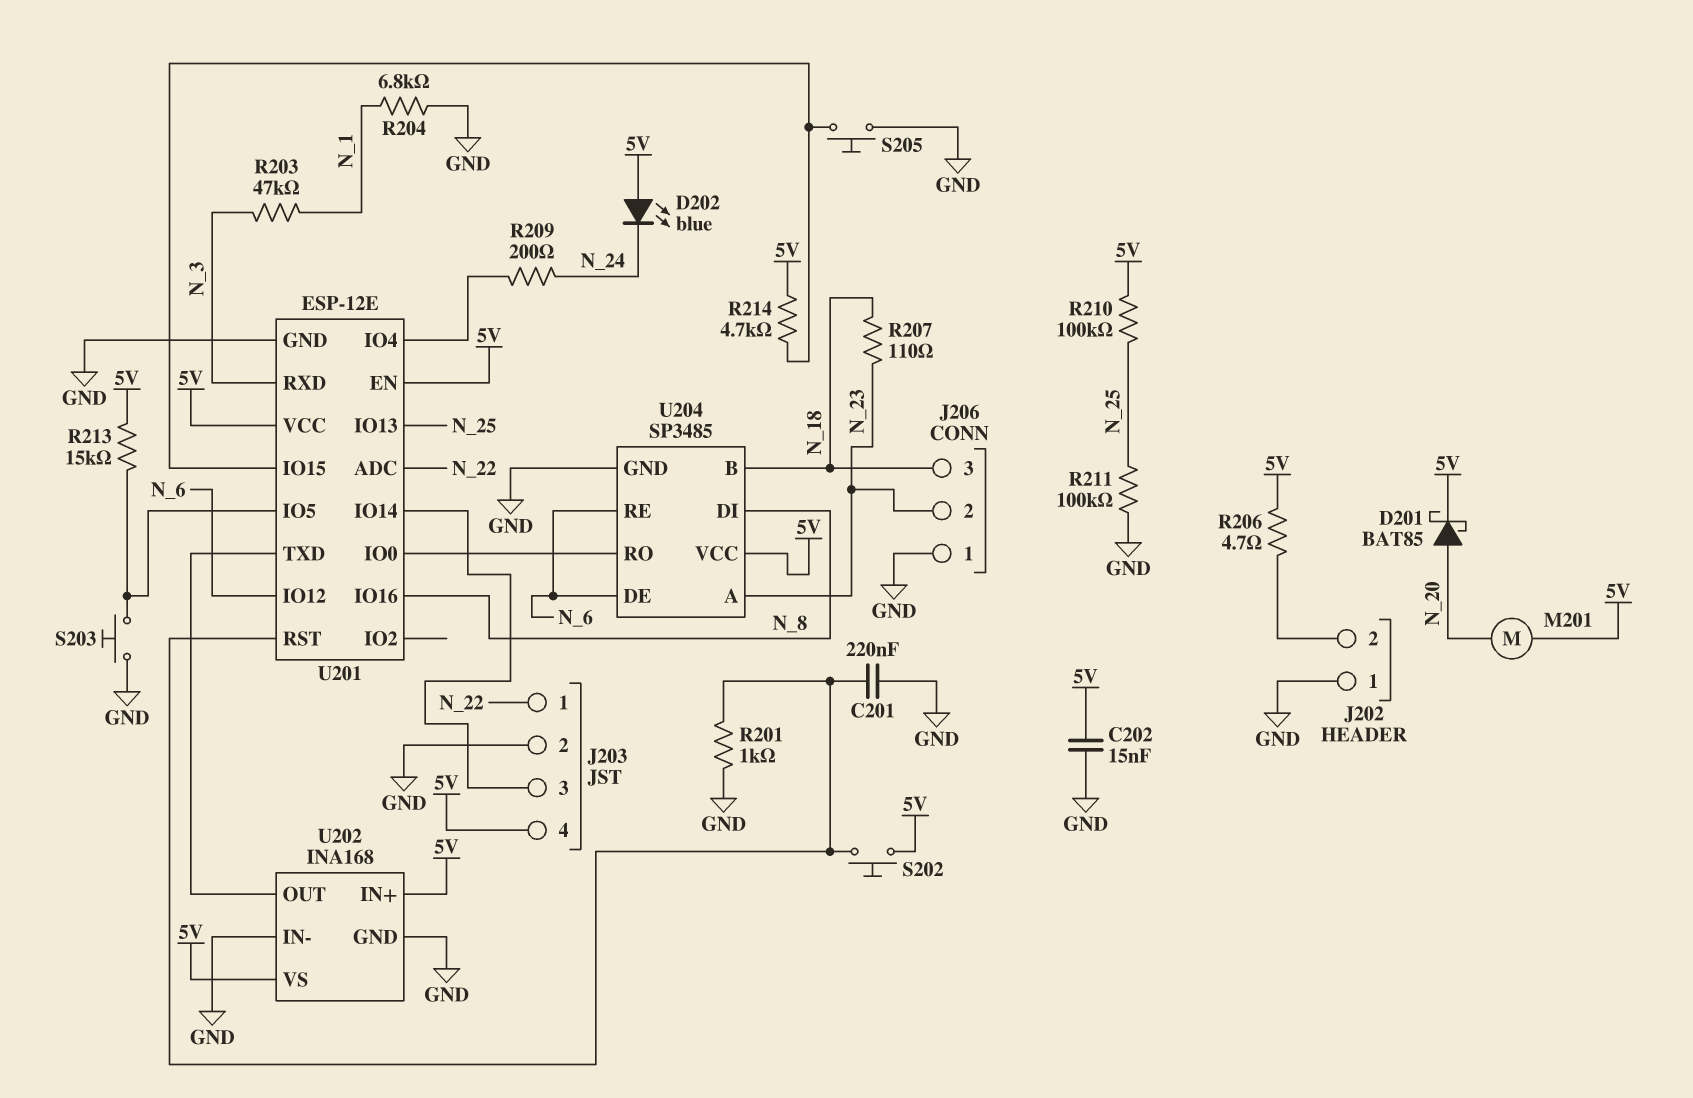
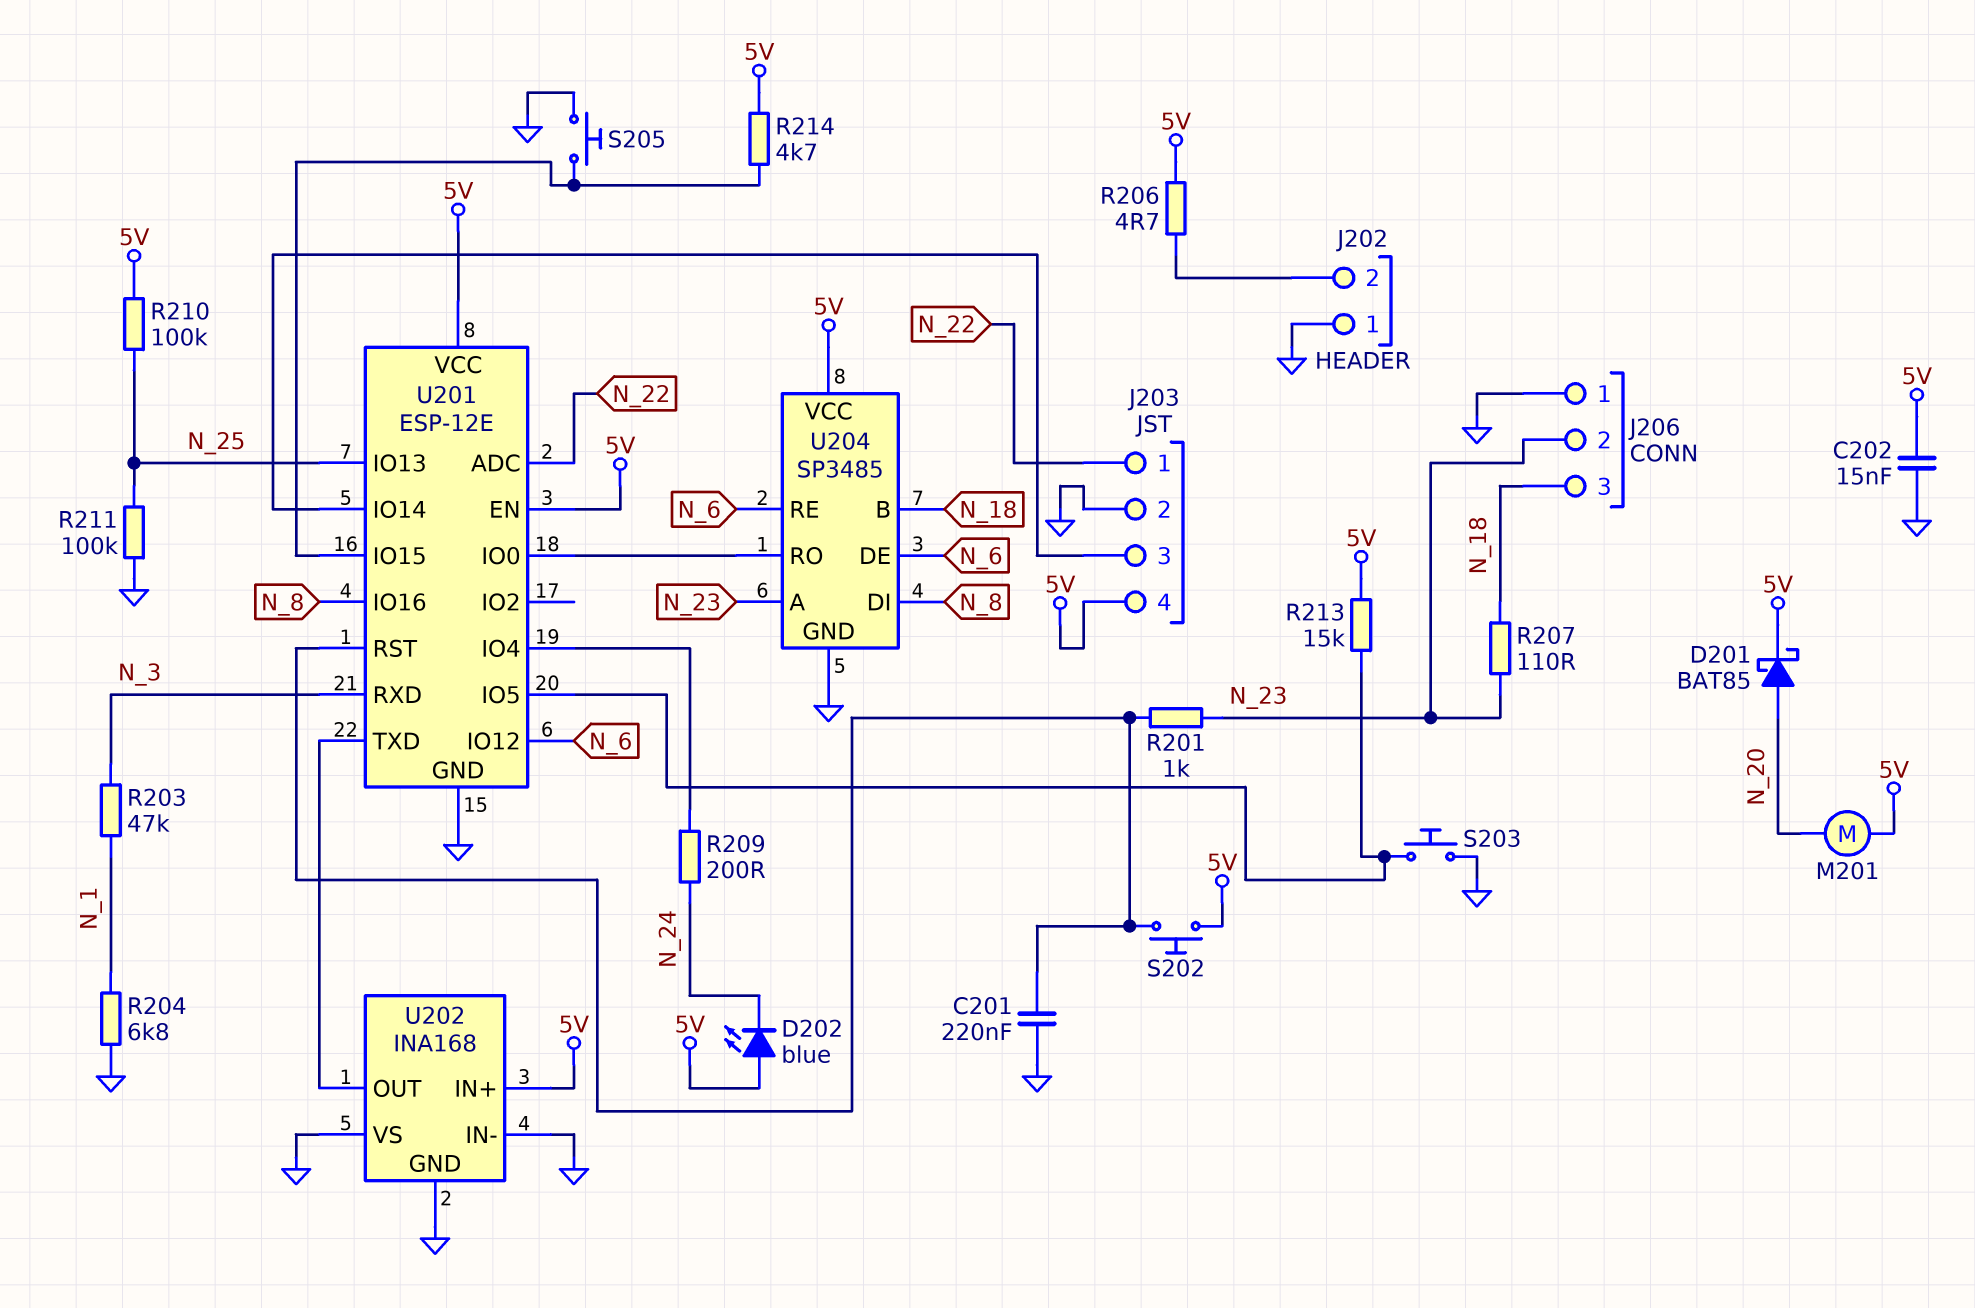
R201: 1k (GND, U201/RST) -> 1k (N_23, U201/RST)
U202 pin VS: 5V -> GND

